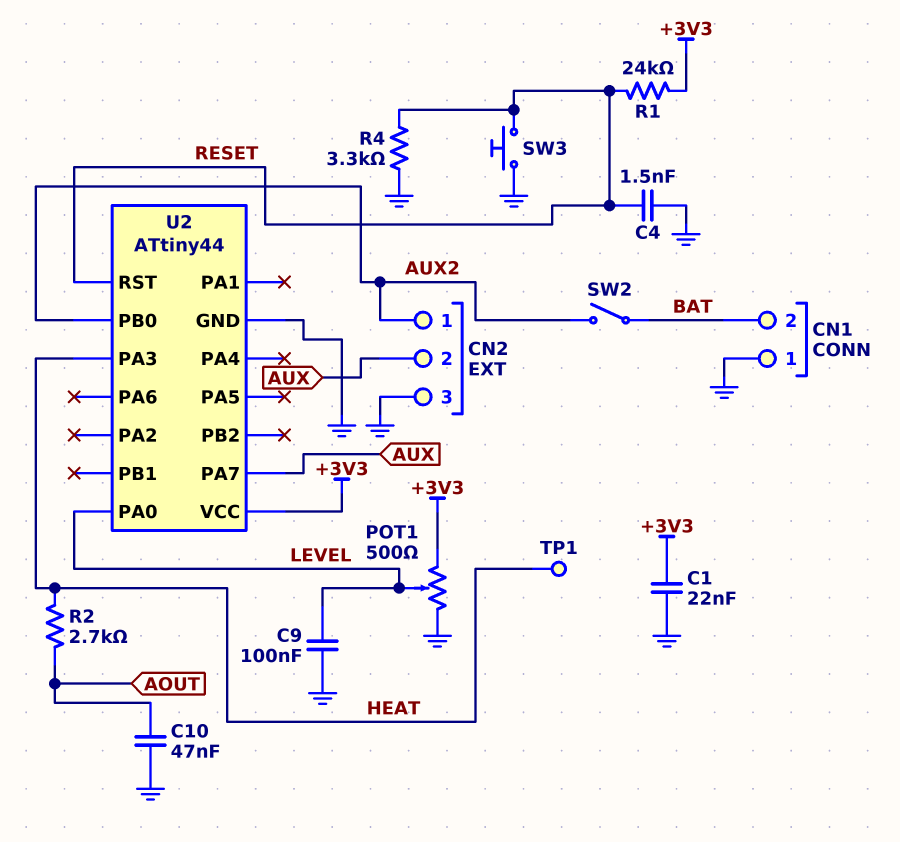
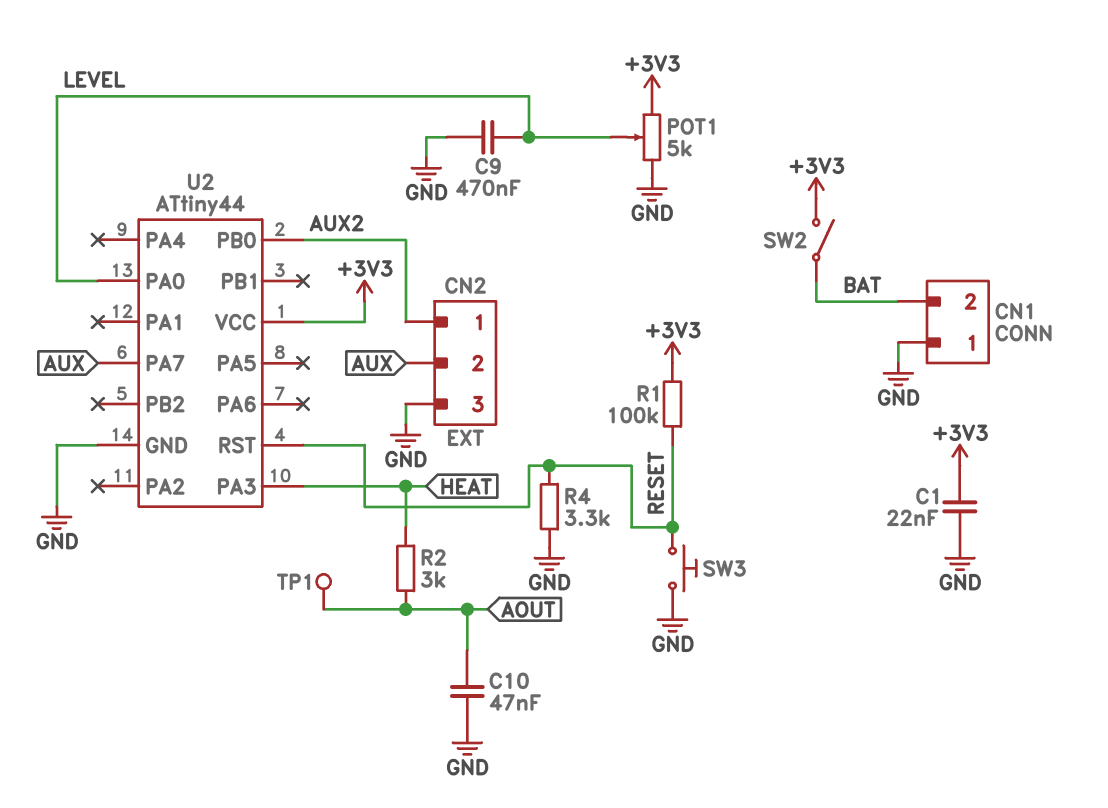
C4: 1.5nF (GND, RESET) -> none
C9: 100nF (GND, LEVEL) -> 470nF (GND, LEVEL)
POT1: 500 (+3V3, GND, wiper LEVEL) -> 5k (+3V3, GND, wiper LEVEL)
R1: 24k (+3V3, RESET) -> 100k (+3V3, RESET)
R2: 2.7k (AOUT, HEAT) -> 3k (AOUT, HEAT)
SW2: switch (AUX2, BAT) -> switch (+3V3, BAT)
TP1: test point (HEAT) -> test point (AOUT)

